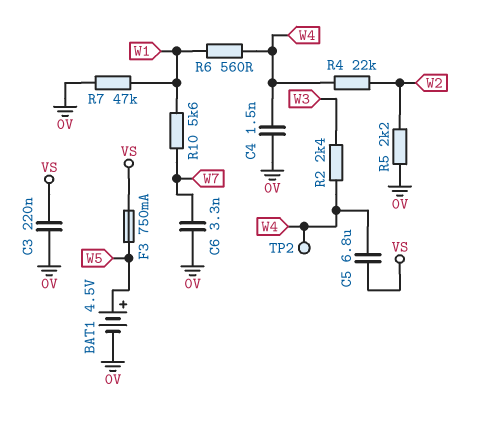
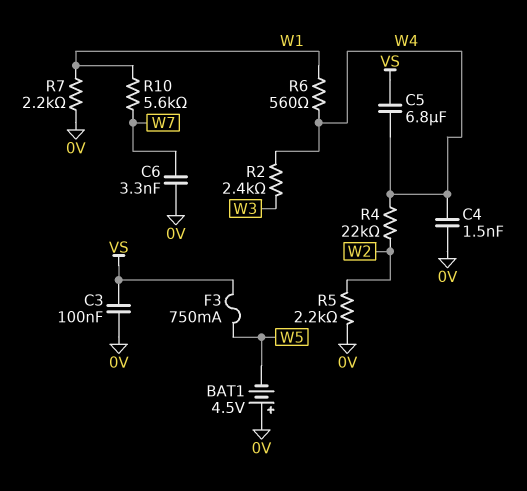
BAT1: 4.5V (plus W5, minus 0V) -> 4.5V (plus 0V, minus W5)
C3: 220nF (0V, VS) -> 100nF (0V, VS)
R7: 47k (0V, W1) -> 2.2k (0V, W1)
TP2: test point (W4) -> none

